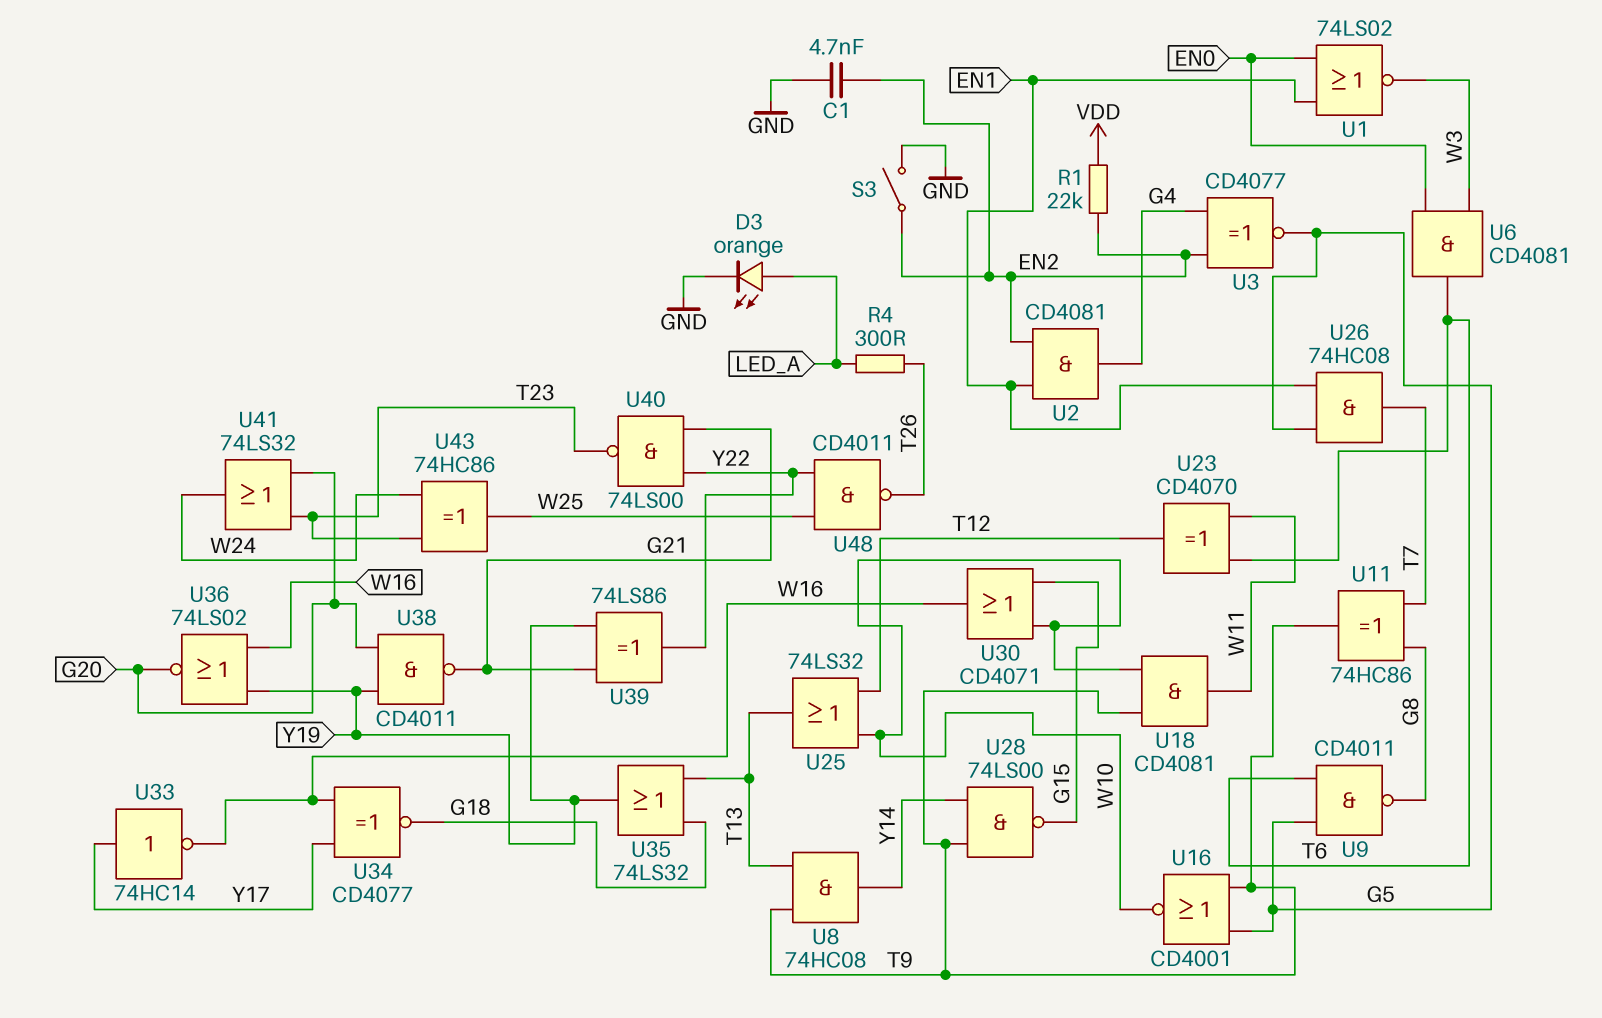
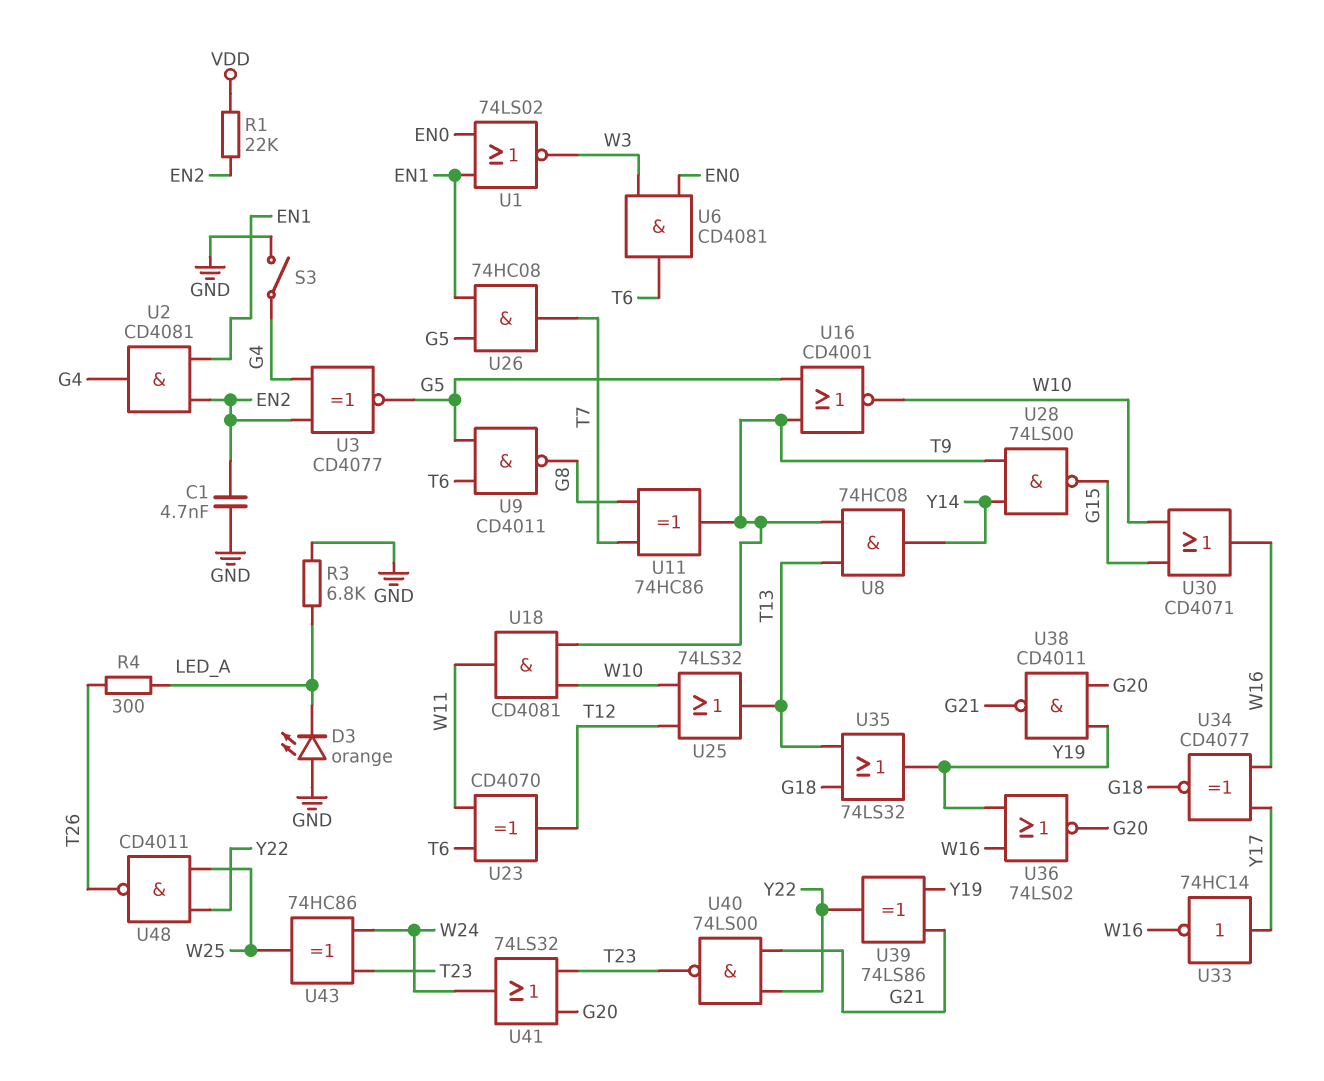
D3: LED orange (A LED_A, K GND) -> LED orange (A GND, K LED_A)
R3: none -> 6.8k (GND, LED_A)
S3: switch (EN2, GND) -> switch (G4, GND)

